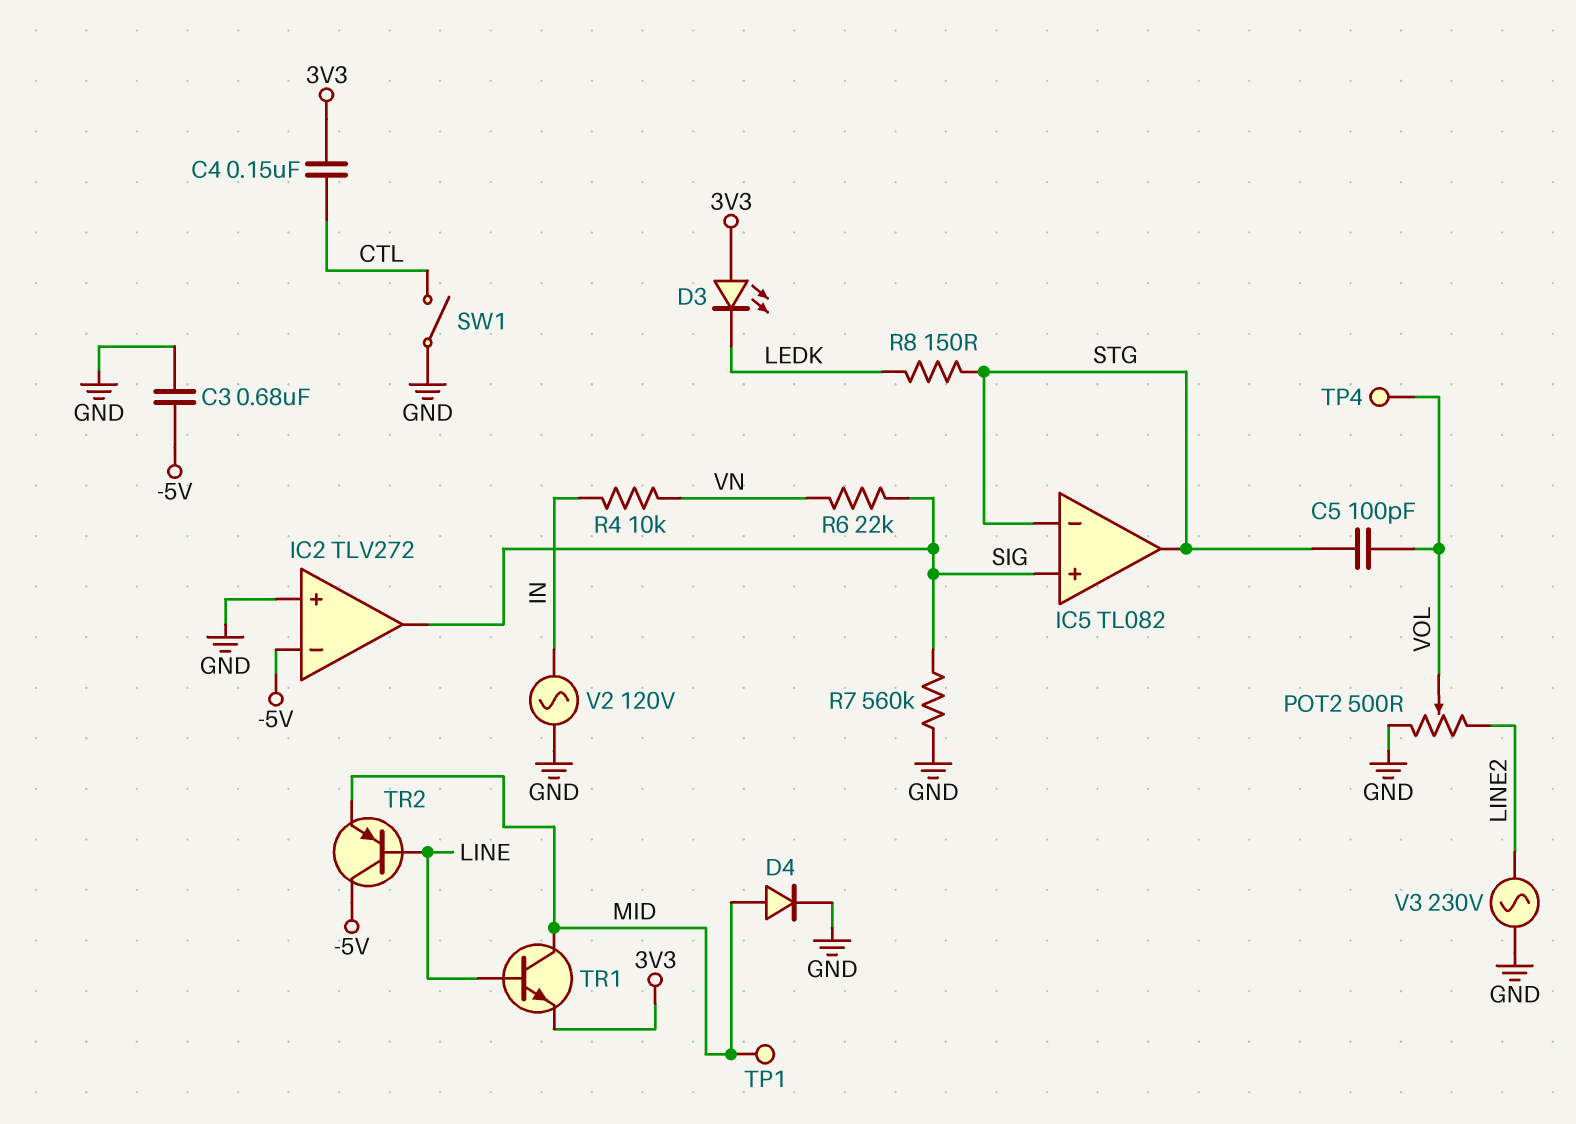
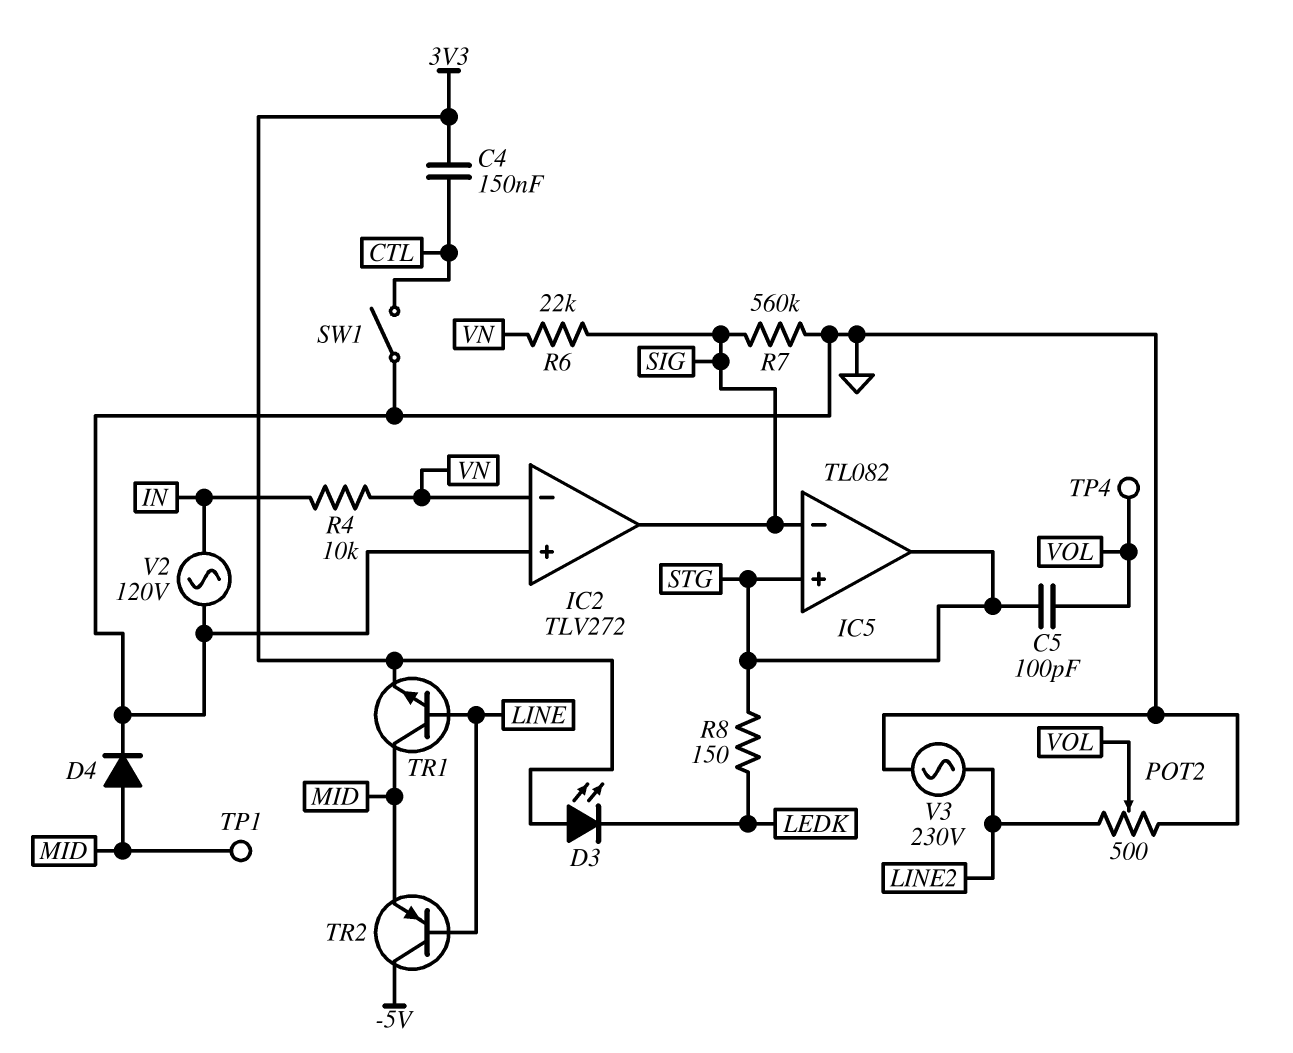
C3: 680nF (-5V, GND) -> none
IC2 pin in-: -5V -> VN
IC5 pin in+: SIG -> STG
IC5 pin in-: STG -> SIG

